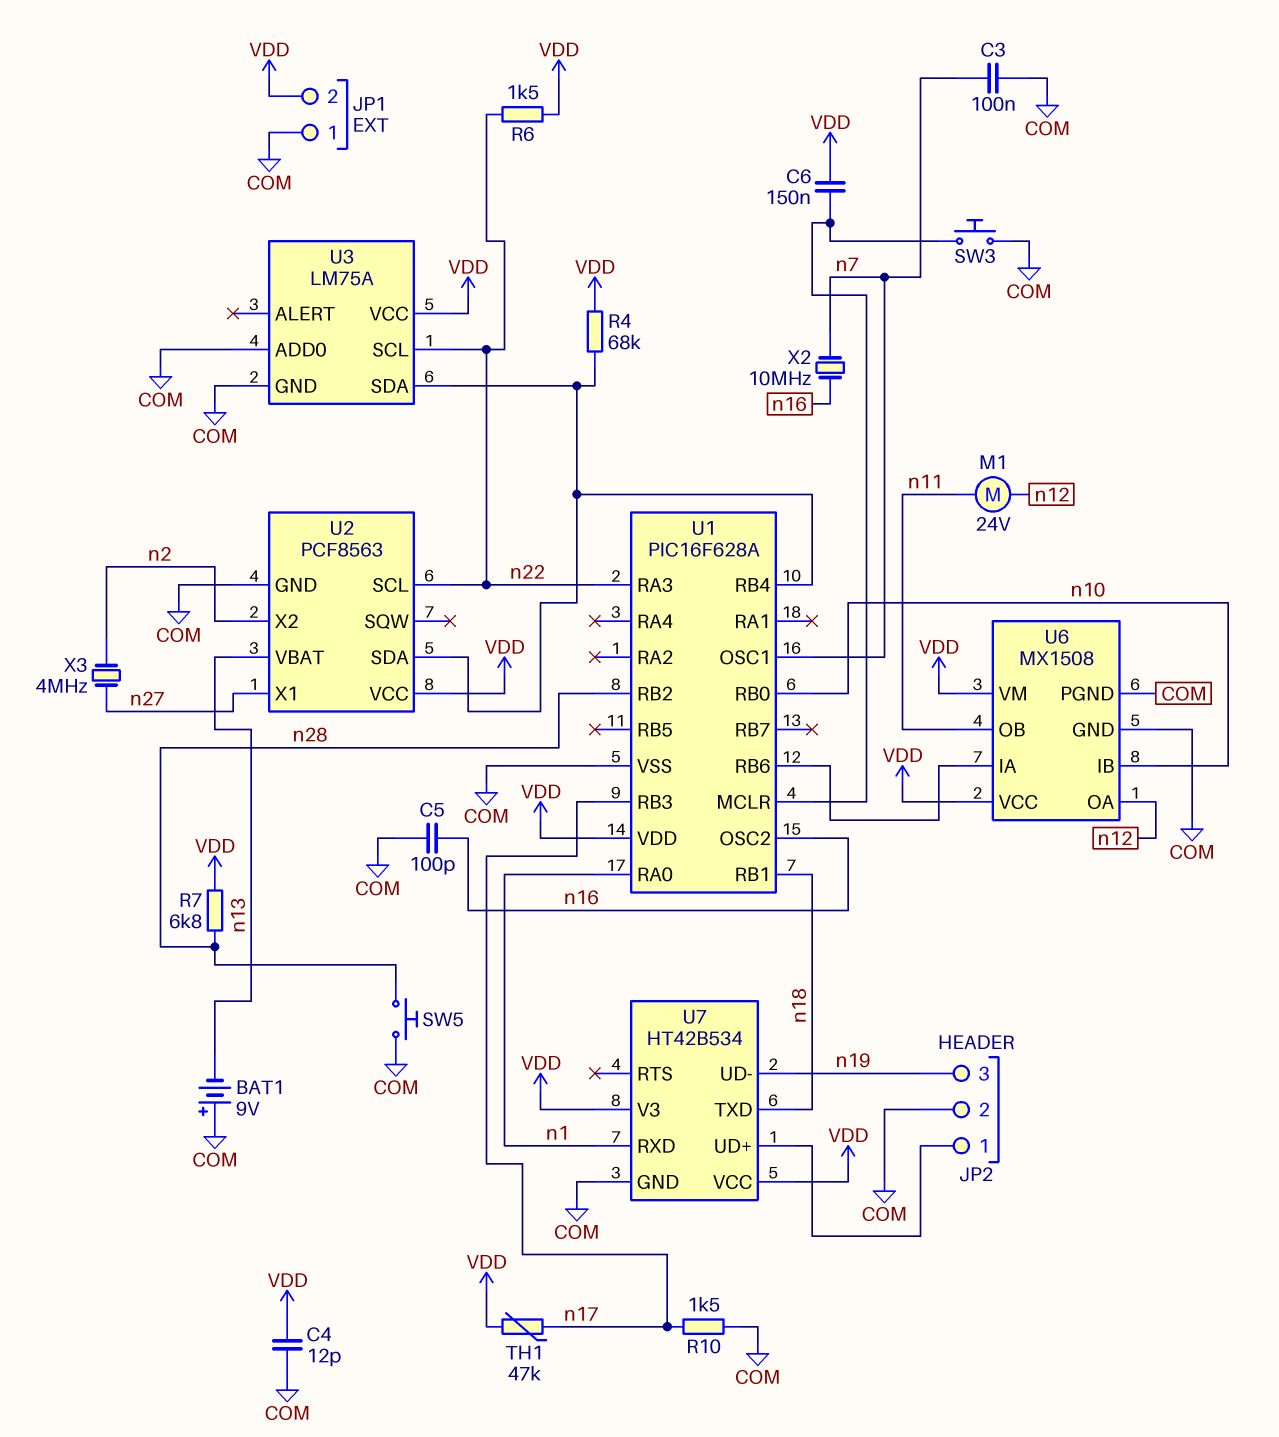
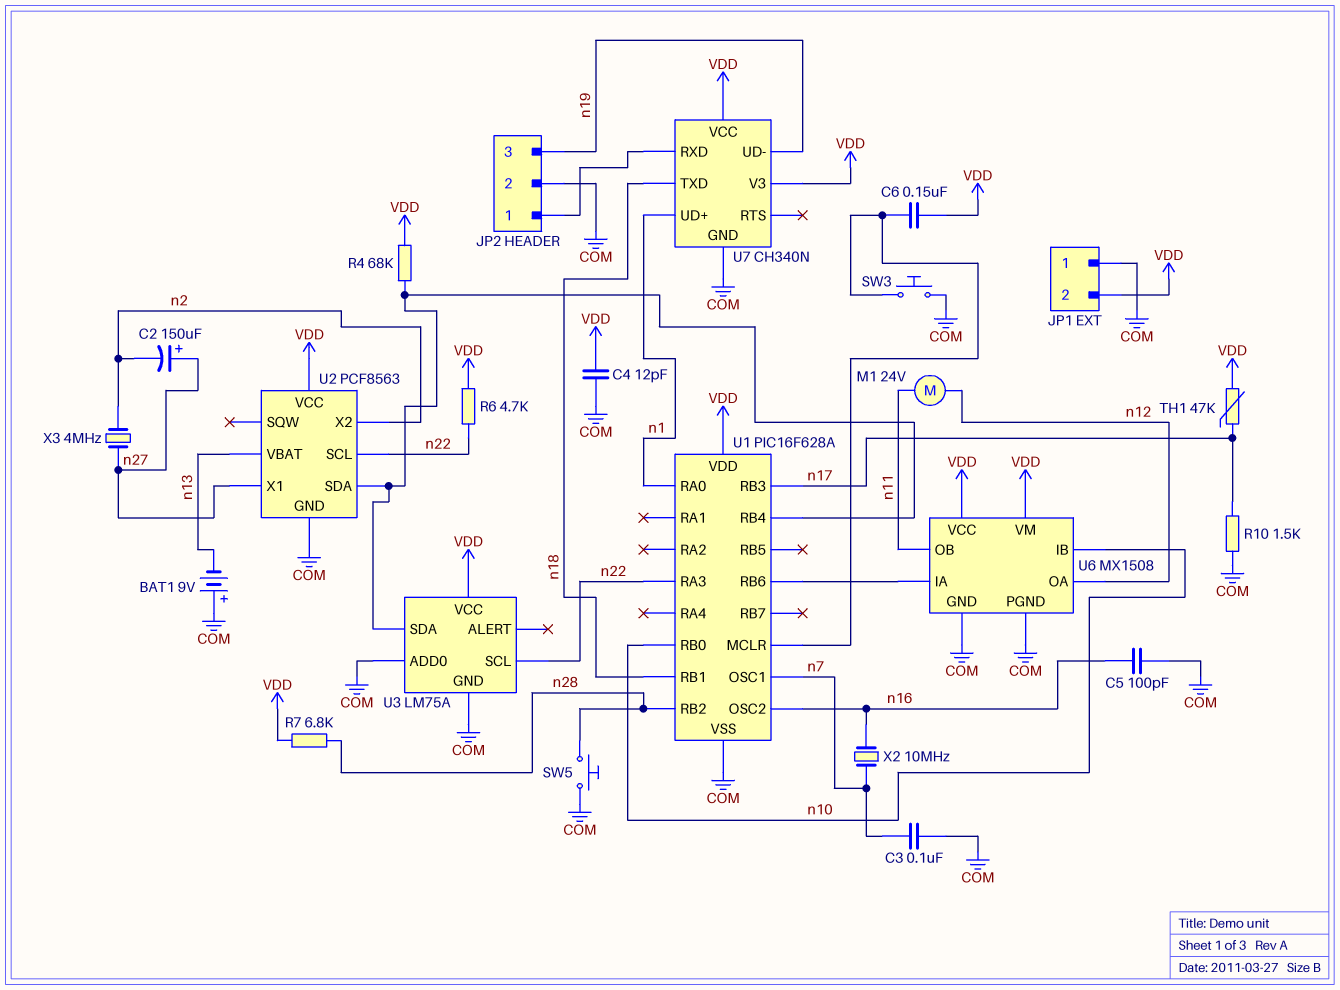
C2: none -> 150uF (plus n27, minus n2)
R6: 1.5k (VDD, n22) -> 4.7k (VDD, n22)
U7: HT42B534 -> CH340N
U7 pin RXD: n1 -> JP2/1
U7 pin UD+: JP2/1 -> n1

